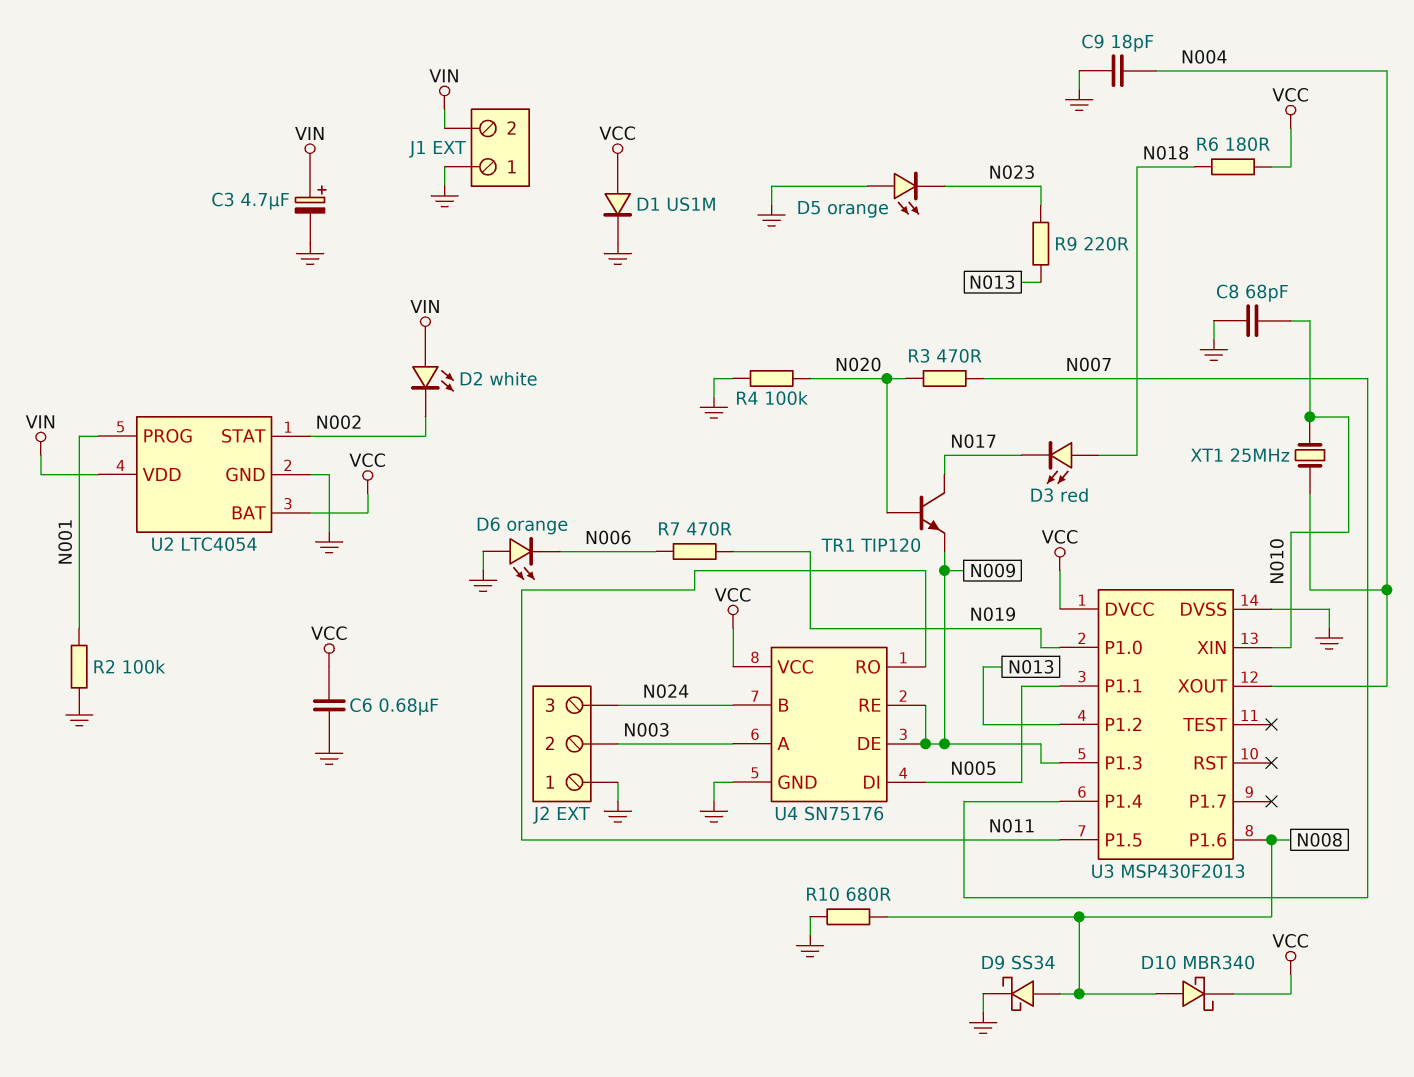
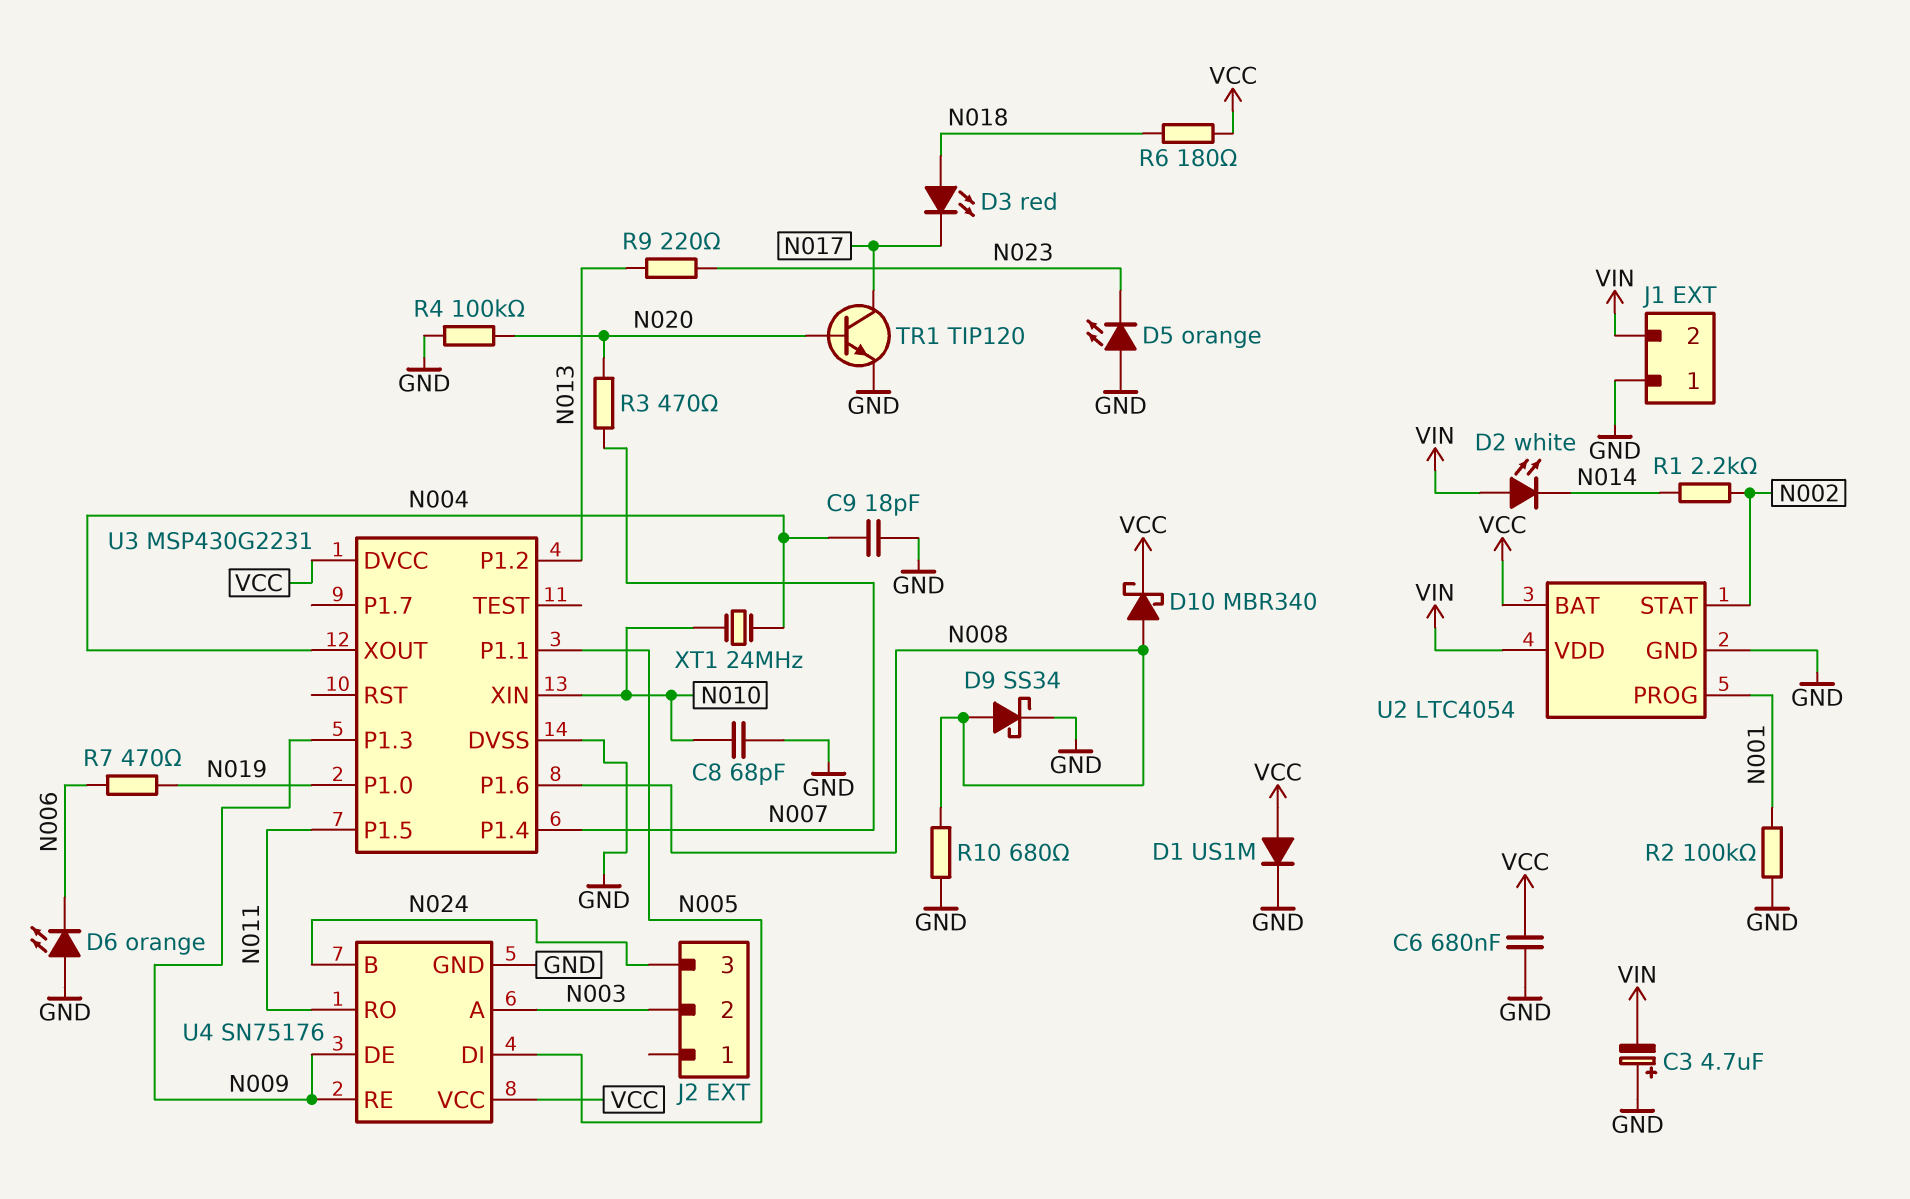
C3: 4.7uF (plus VIN, minus GND) -> 4.7uF (plus GND, minus VIN)
D2: LED white (A VIN, K N002) -> LED white (A VIN, K N014)
J2 pin 1: GND -> none
R1: none -> 2.2k (N002, N014)
TR1: NPN TIP120 (B N020, C N017, E N009) -> NPN TIP120 (B N020, C N017, E GND)
U3: MSP430F2013 -> MSP430G2231
XT1: 25MHz (N004, N010) -> 24MHz (N004, N010)

